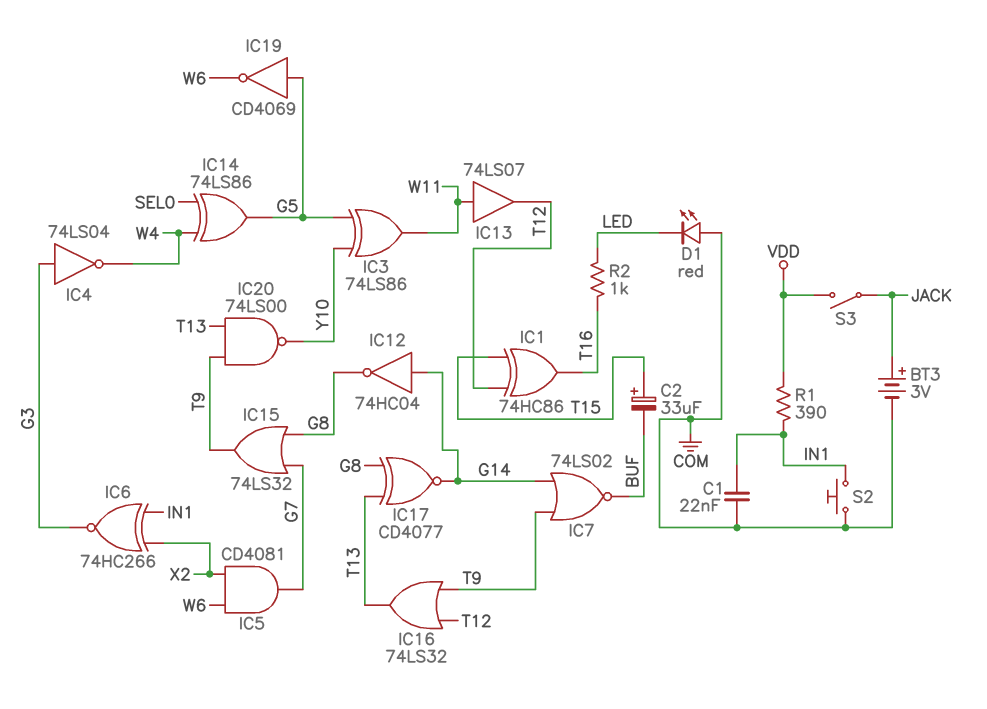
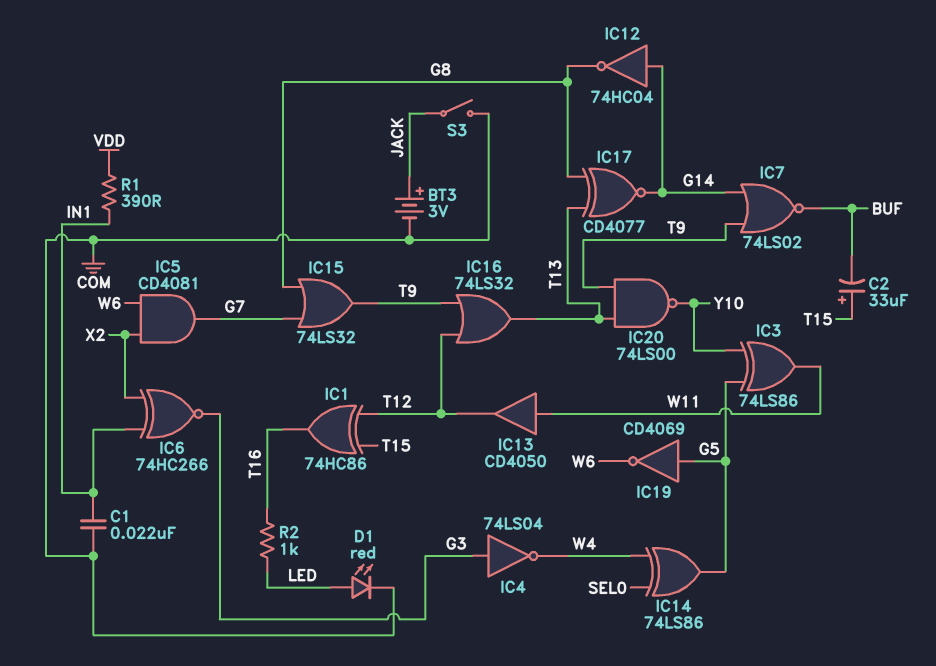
D1: LED red (A COM, K LED) -> LED red (A LED, K COM)
IC13: buffer 74LS07 (in W11, out T12) -> buffer CD4050 (in W11, out T12)
S2: button (COM, IN1) -> none
S3: switch (JACK, VDD) -> switch (COM, JACK)

